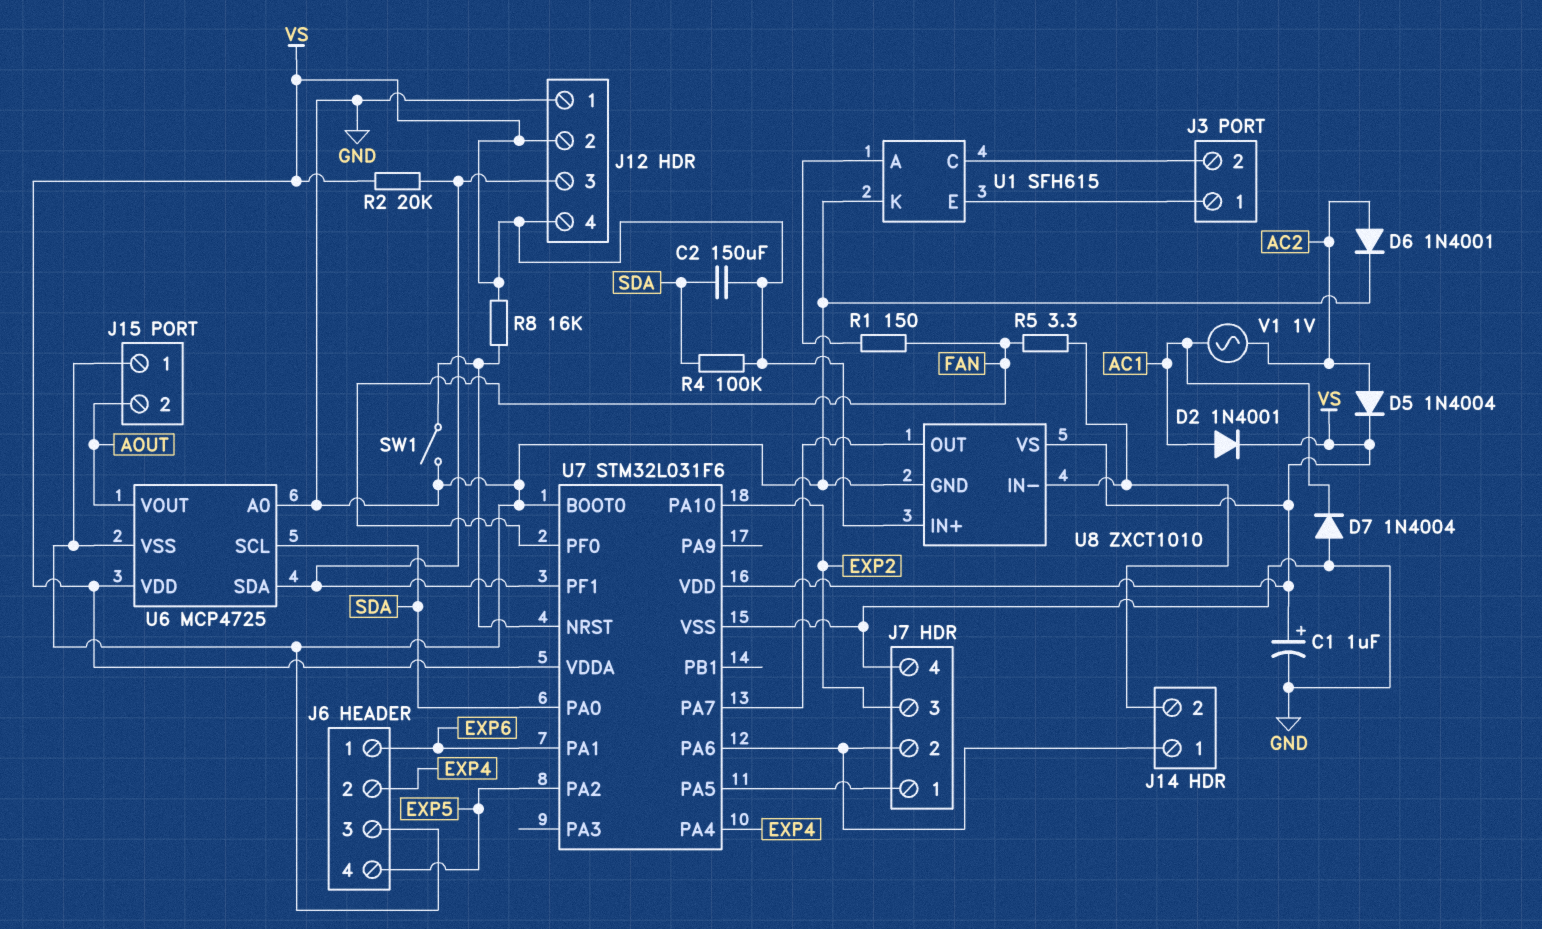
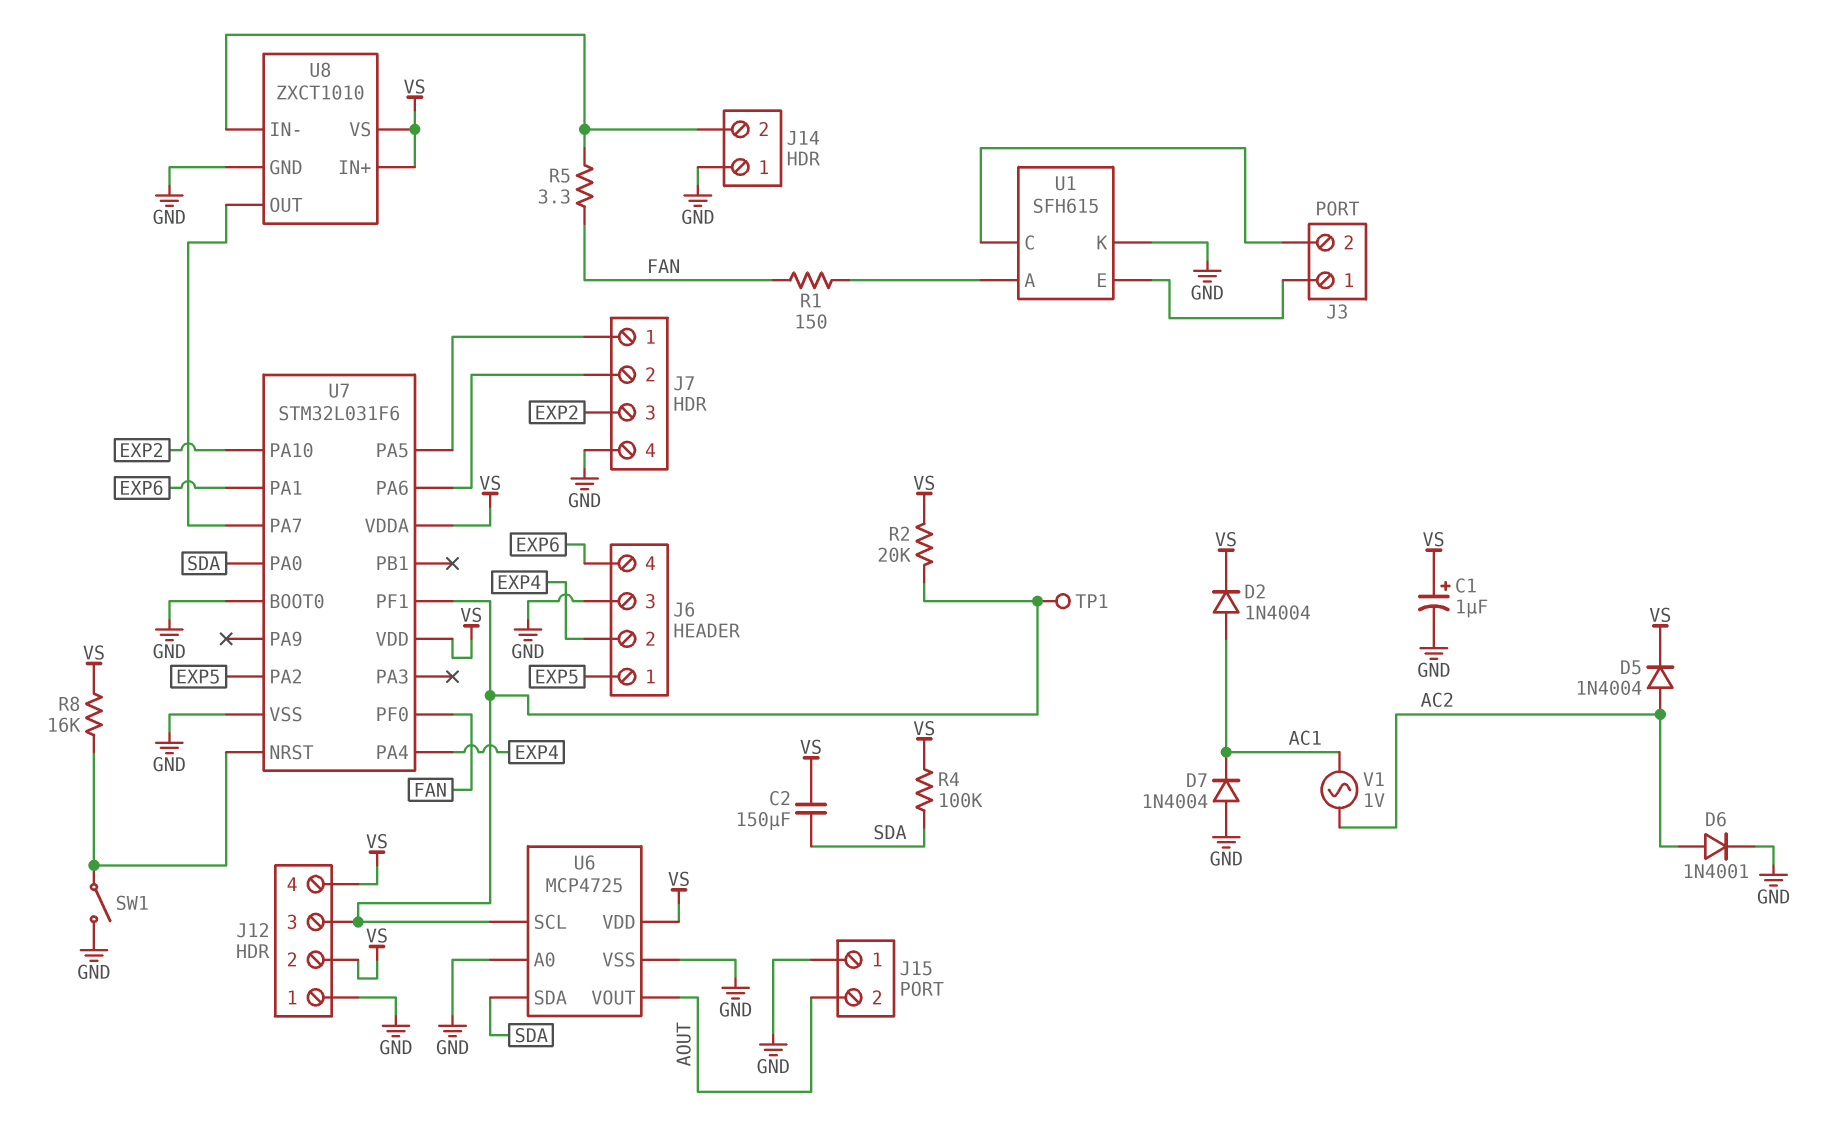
D2: diode 1N4001 (A AC1, K VS) -> diode 1N4004 (A AC1, K VS)
J6 pin 1: EXP6 -> EXP5
J6 pin 4: EXP5 -> EXP6
J14 pin 1: J7/2 -> GND
TP1: none -> test point (J12/3)
U6 pin SCL: SDA -> J12/3
U6 pin SDA: J12/3 -> SDA

